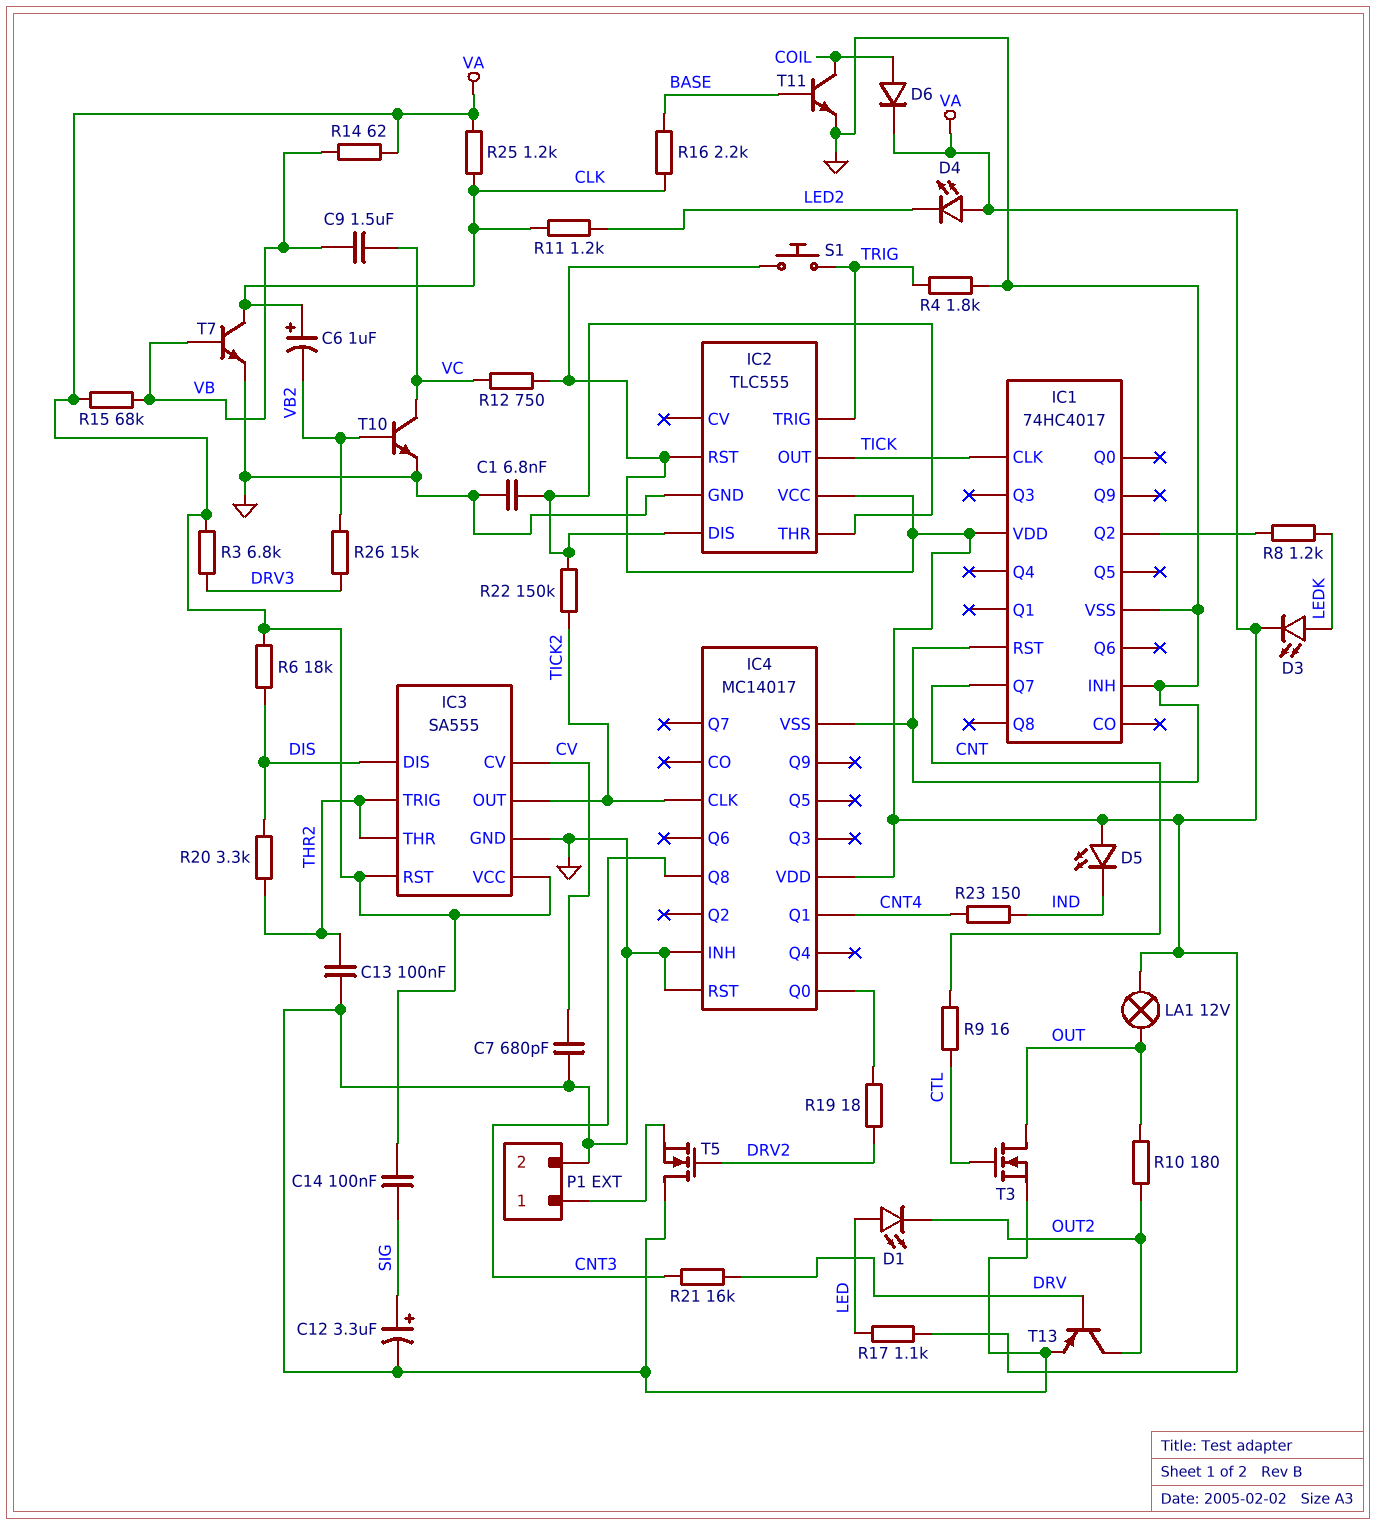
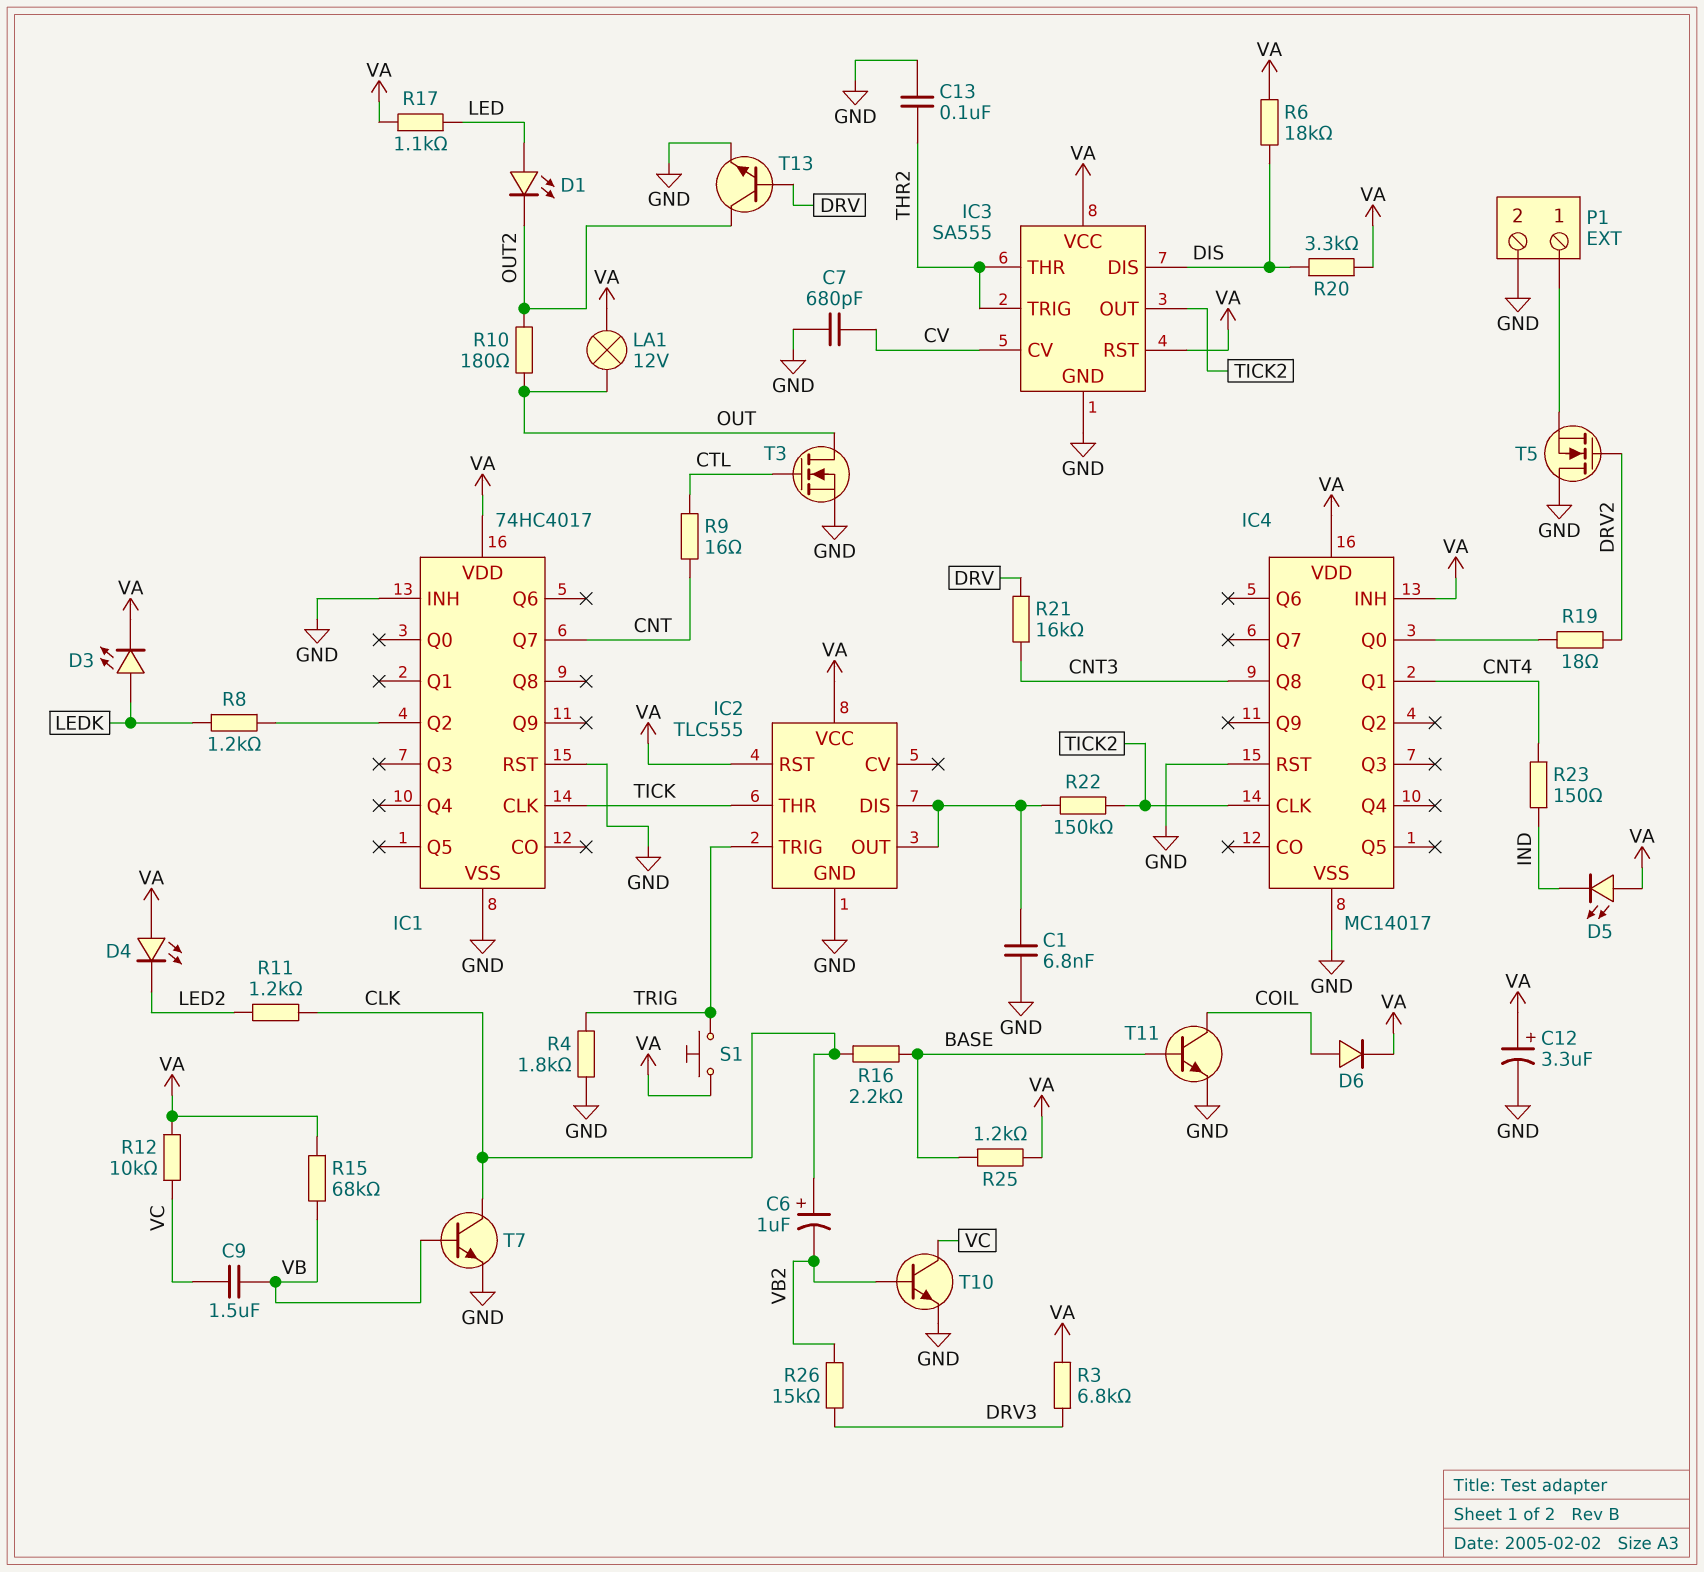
C12: 3.3uF (plus SIG, minus GND) -> 3.3uF (plus VA, minus GND)
C14: 100nF (SIG, VA) -> none
IC2 pin OUT: TICK -> IC2/DIS
IC2 pin THR: IC2/DIS -> TICK
IC4 pin INH: GND -> VA
R12: 750 (VA, VC) -> 10k (VA, VC)
R14: 62 (VA, VB) -> none
R20: 3.3k (DIS, THR2) -> 3.3k (DIS, VA)
R25: 1.2k (CLK, VA) -> 1.2k (BASE, VA)
T13: PNP (B DRV, C OUT2, E GND) -> NPN (B DRV, C OUT2, E GND)

